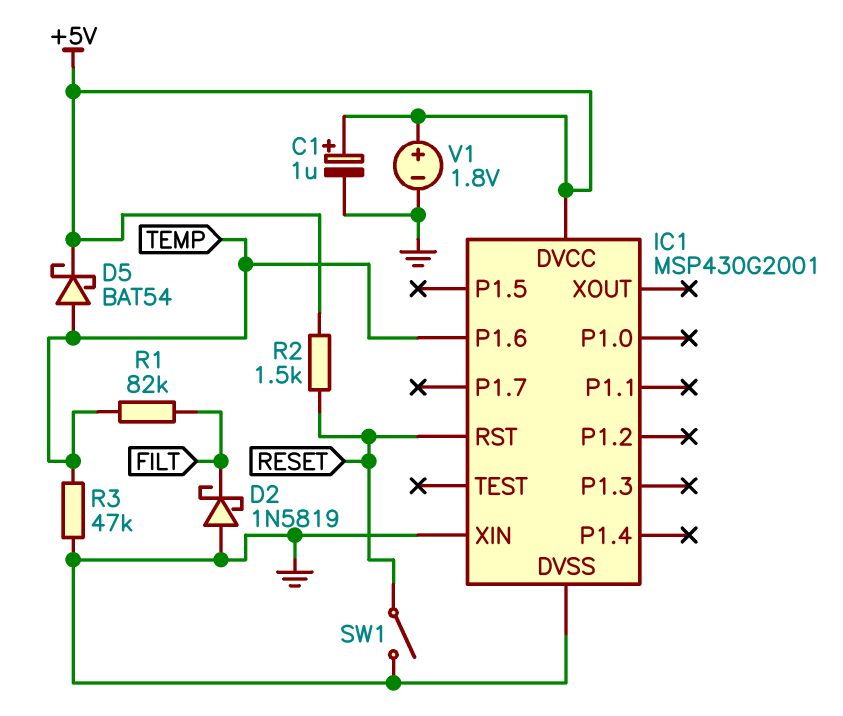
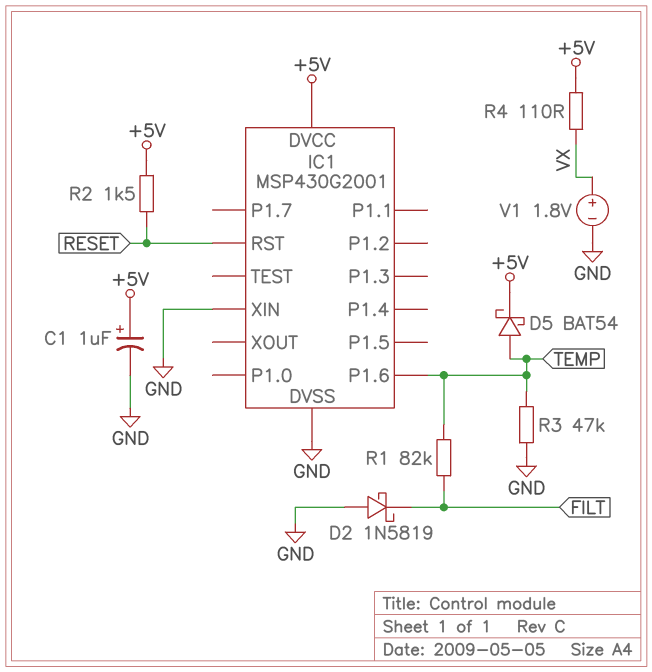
R4: none -> 110 (+5V, VX)
SW1: switch (GND, RESET) -> none
V1: 1.8V (plus +5V, minus GND) -> 1.8V (plus VX, minus GND)

